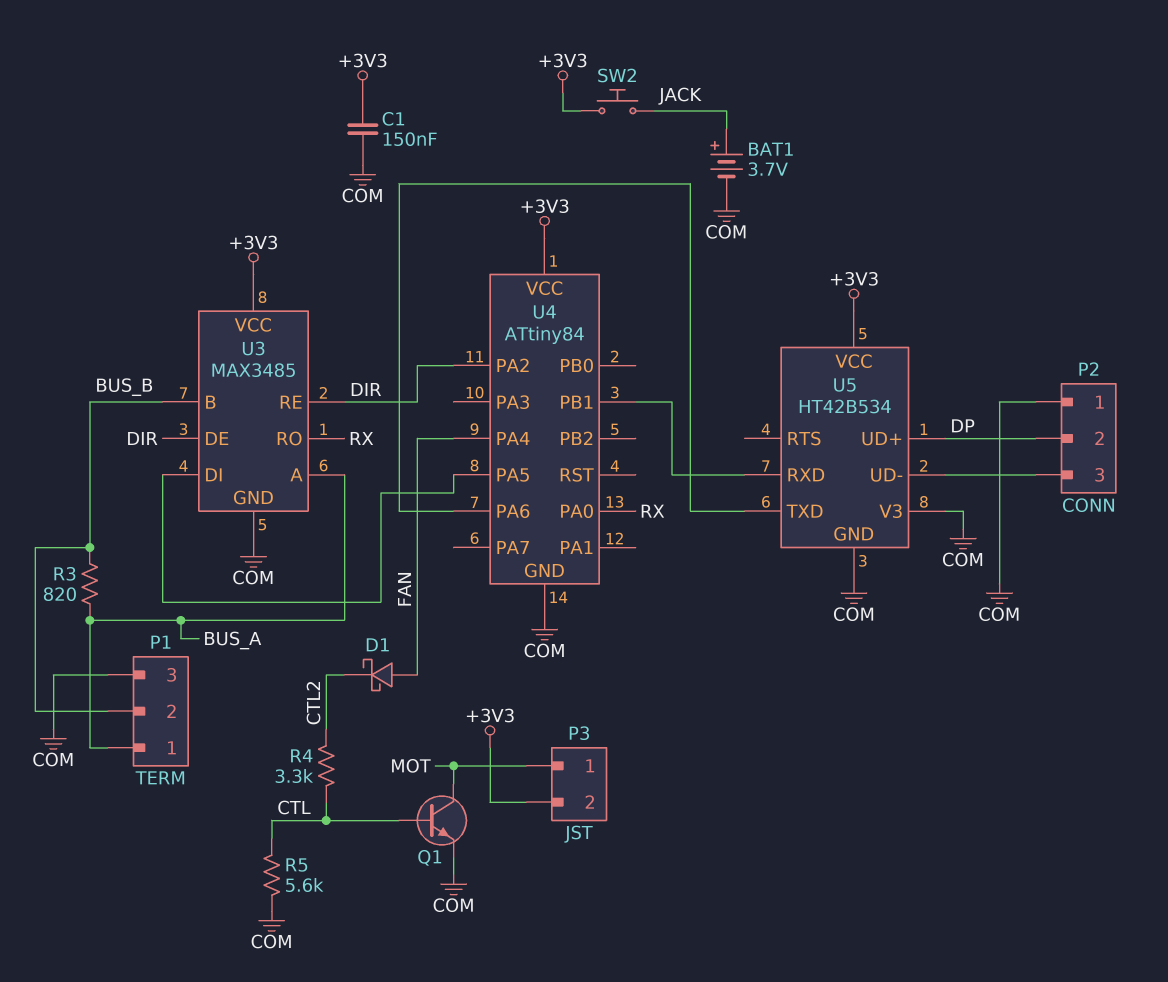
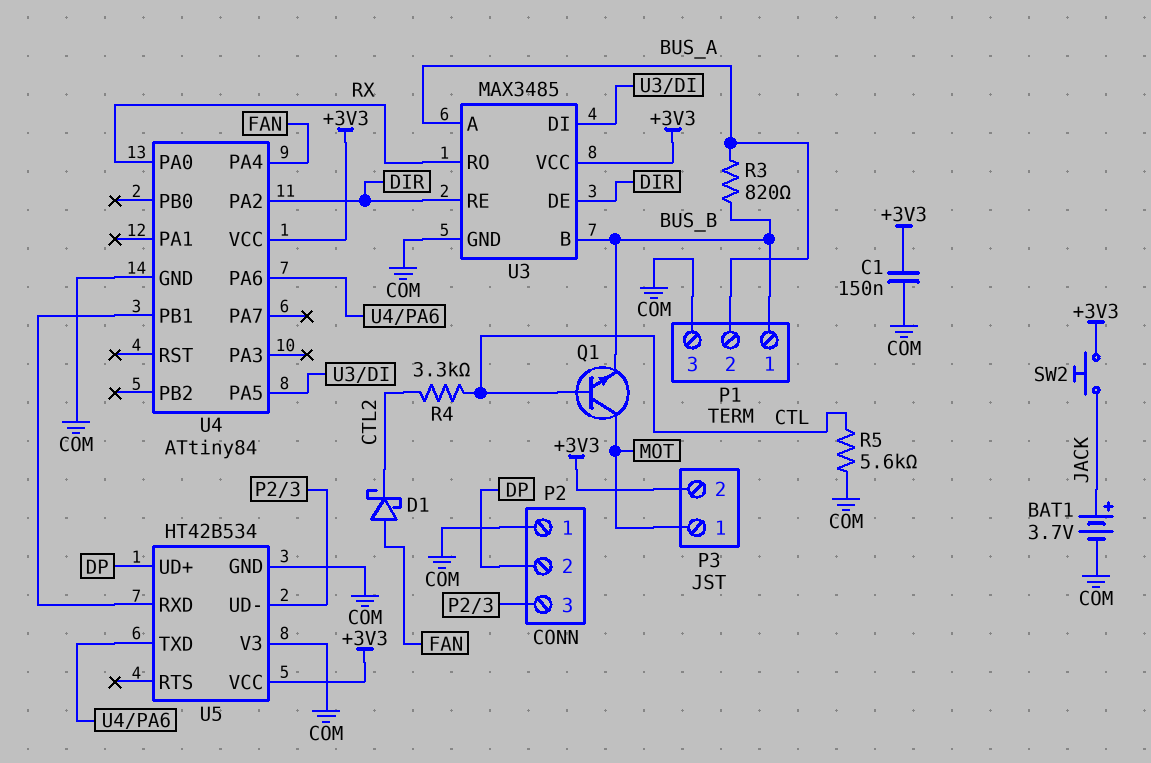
P1 pin 1: BUS_A -> BUS_B
P1 pin 2: BUS_B -> BUS_A
Q1: NPN (B CTL, C MOT, E COM) -> NPN (B CTL, C MOT, E BUS_B)

